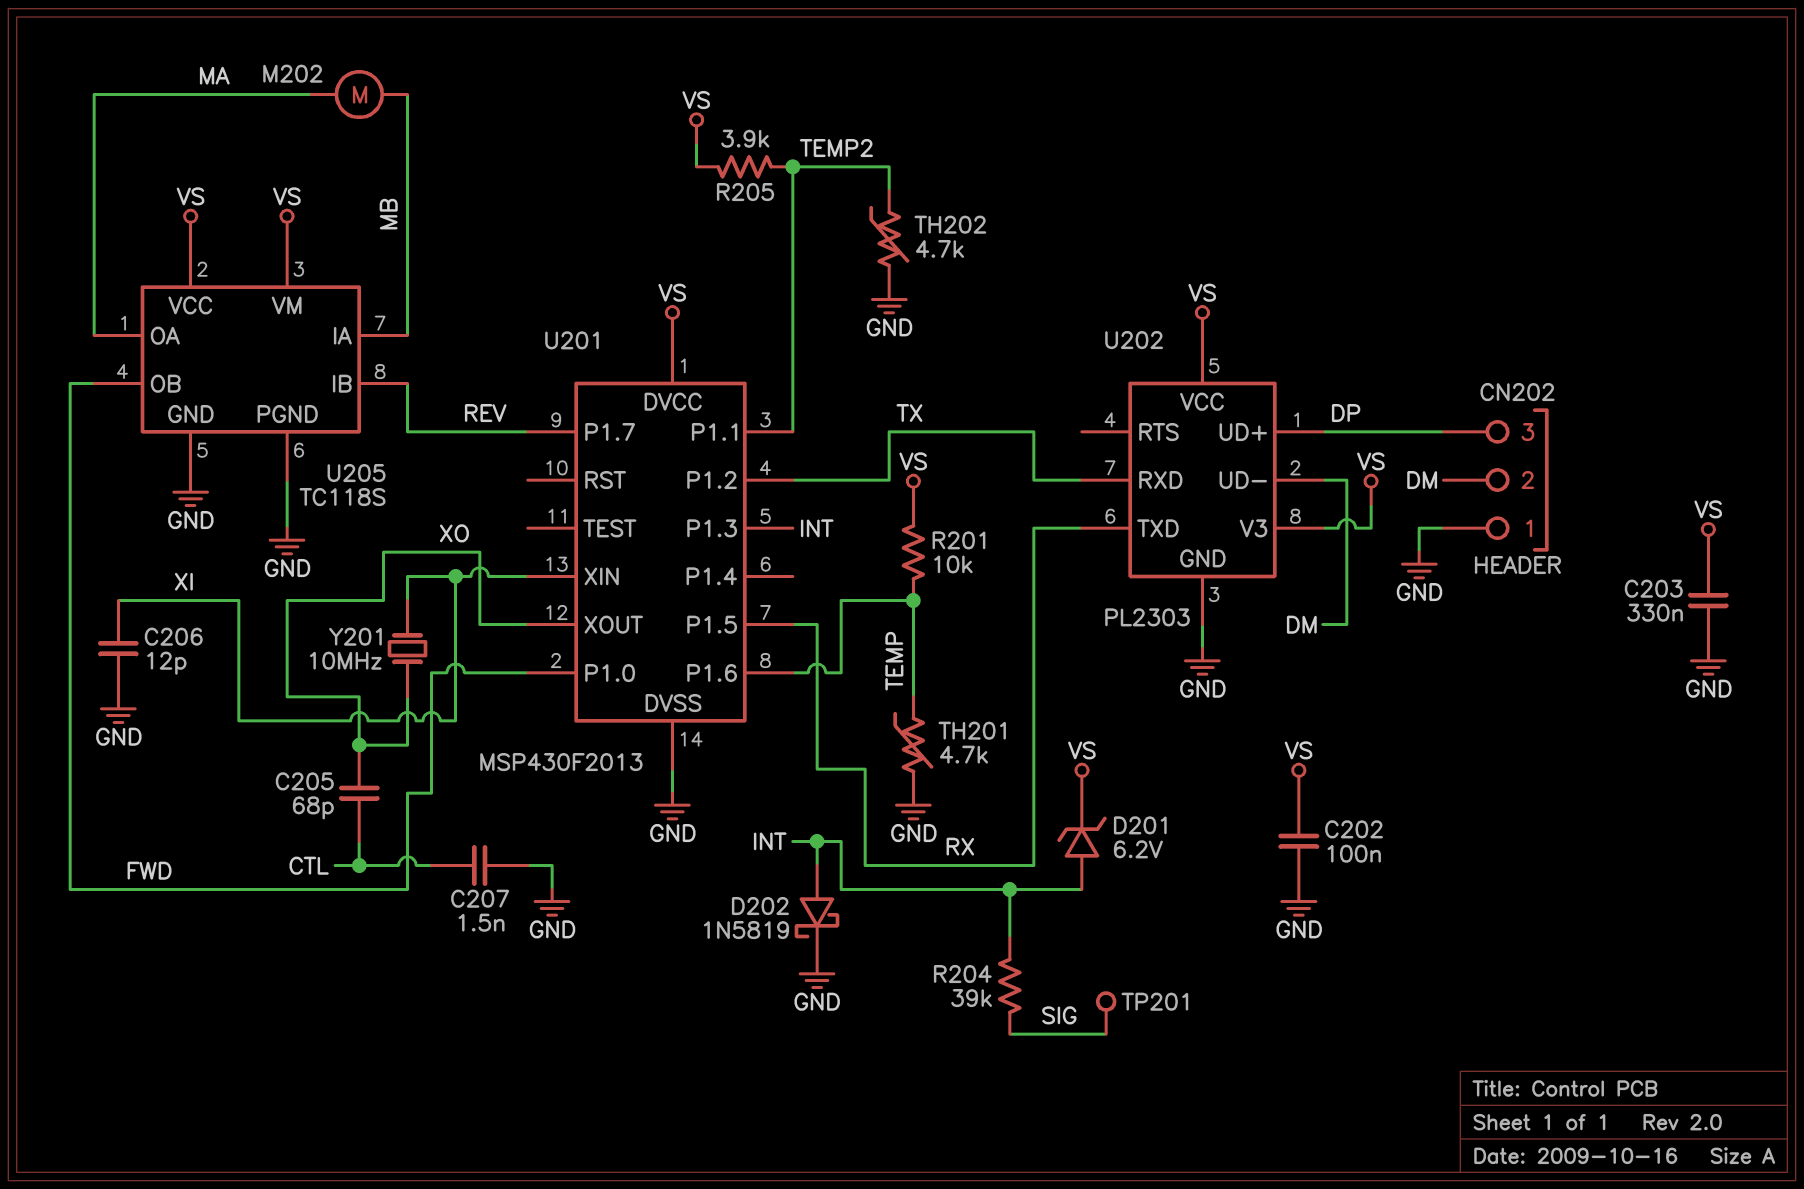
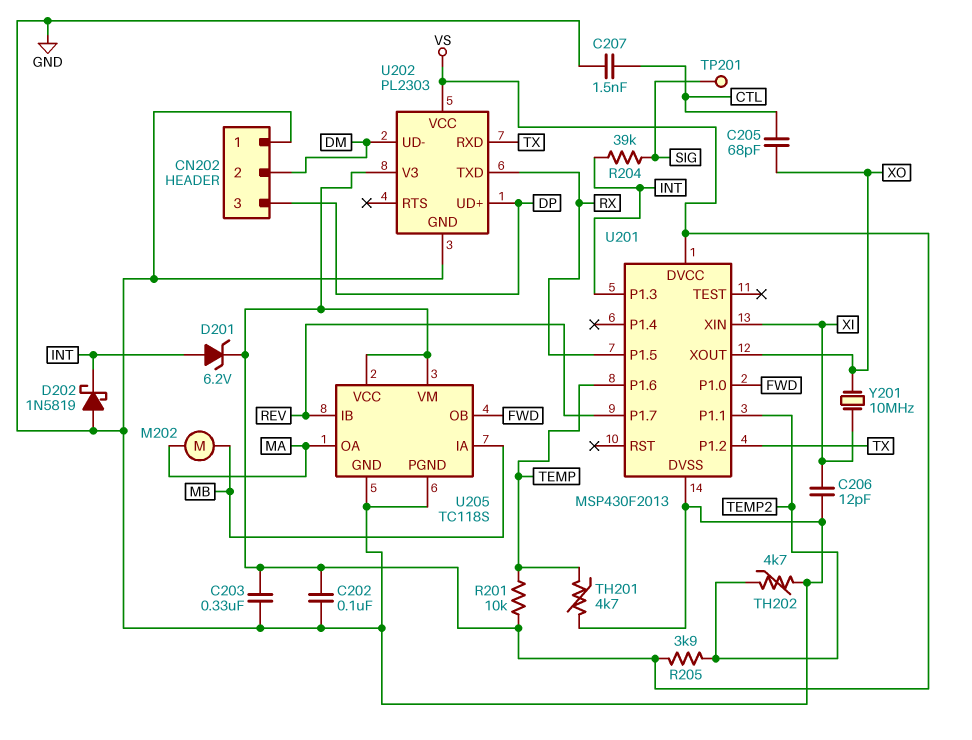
D202: schottky 1N5819 (A INT, K GND) -> schottky 1N5819 (A GND, K INT)

